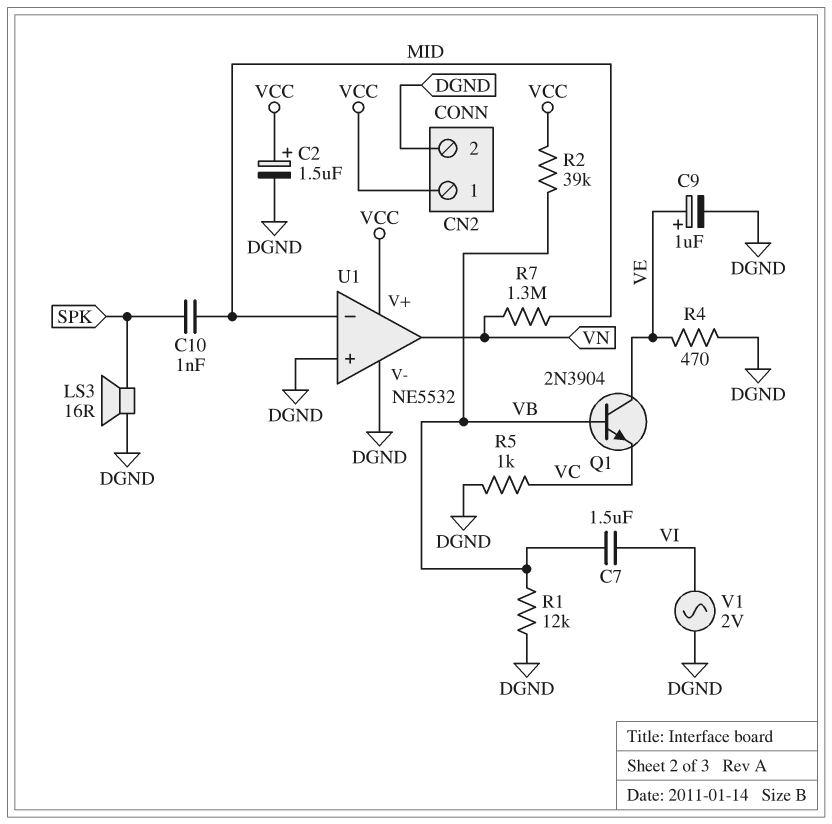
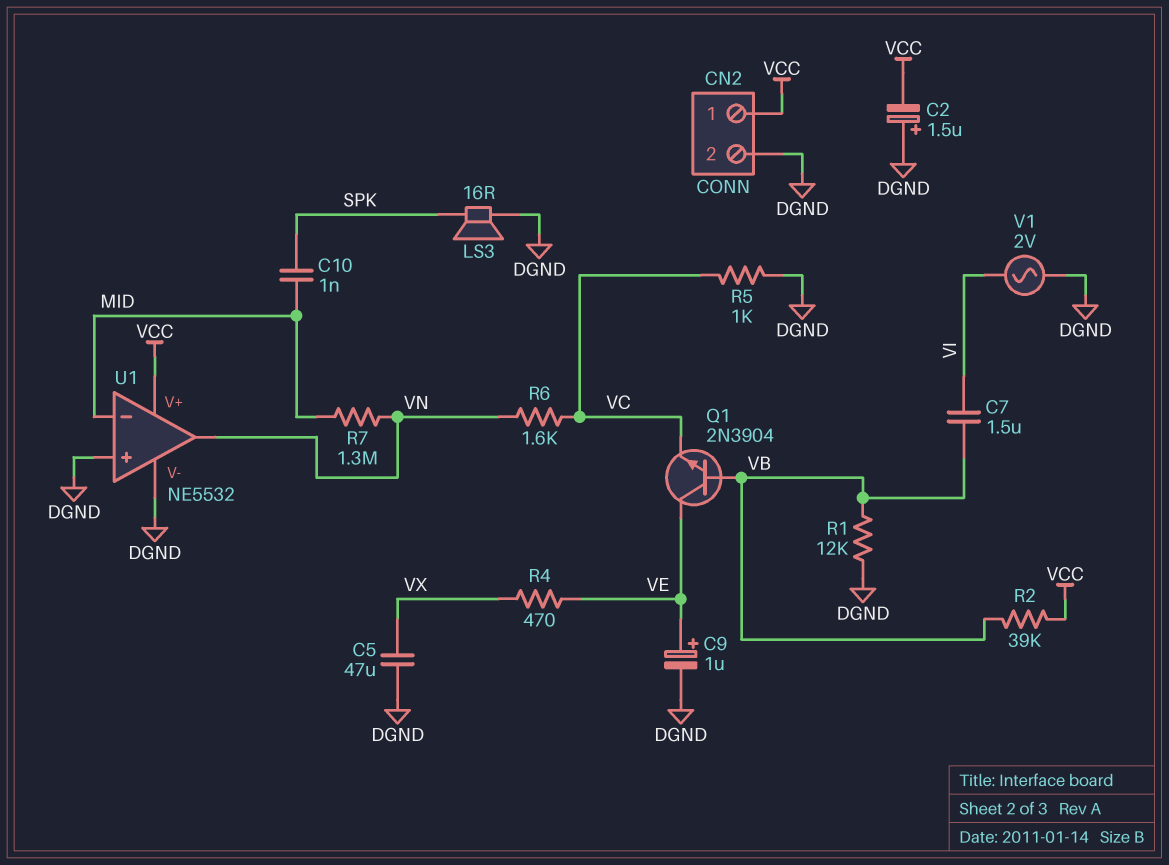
C2: 1.5uF (plus VCC, minus DGND) -> 1.5uF (plus DGND, minus VCC)
C5: none -> 47uF (DGND, VX)
R4: 470 (DGND, VE) -> 470 (VE, VX)
R6: none -> 1.6k (VC, VN)

